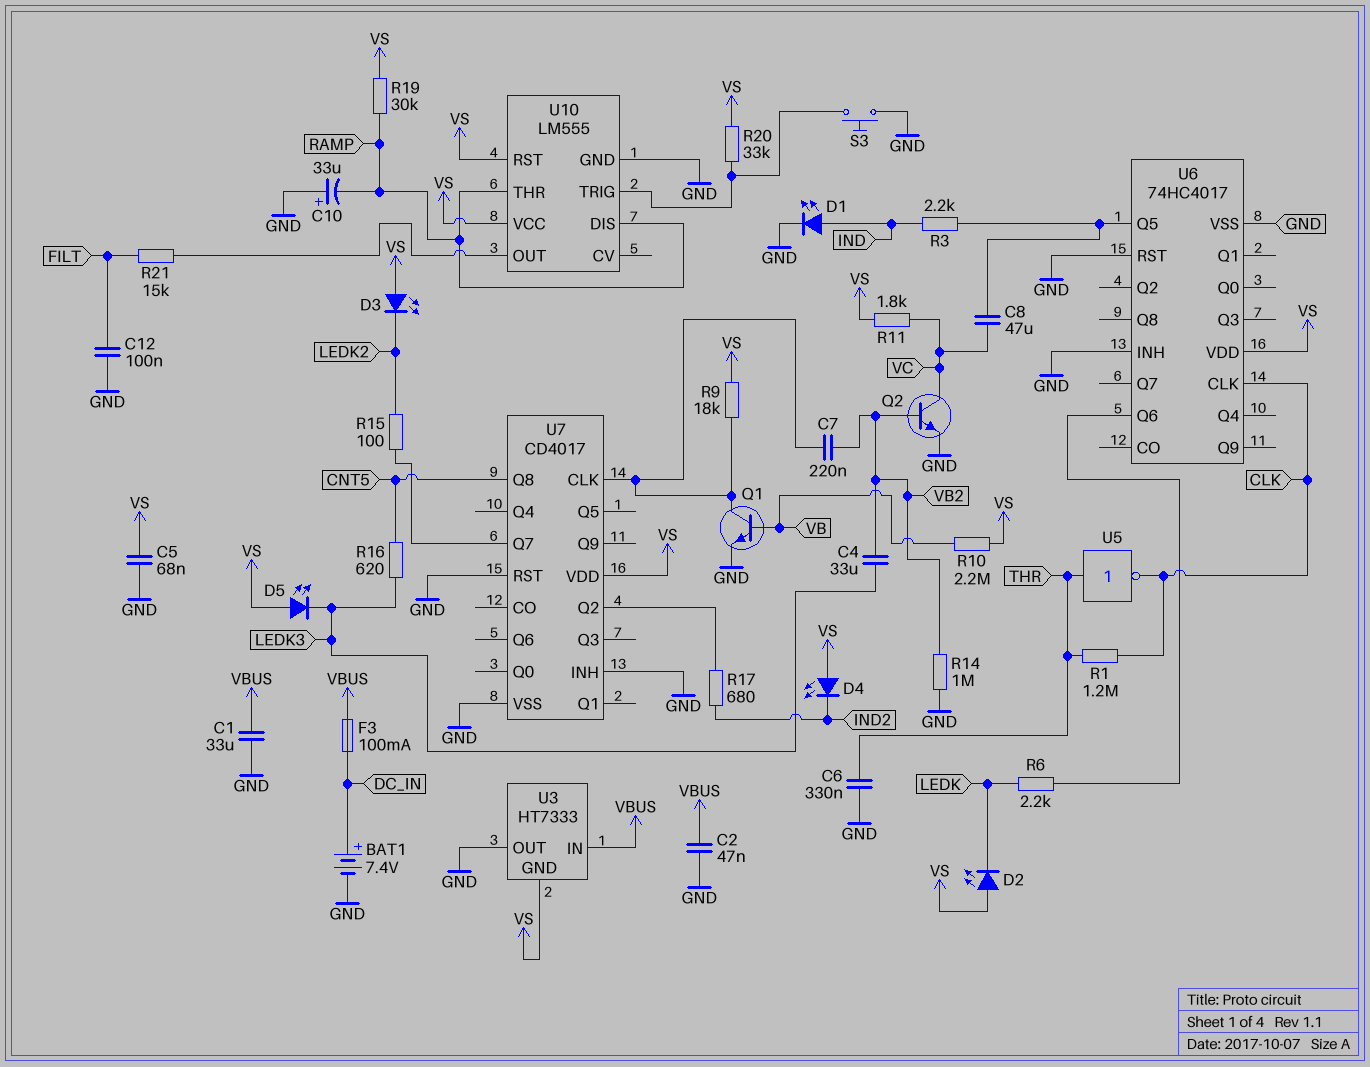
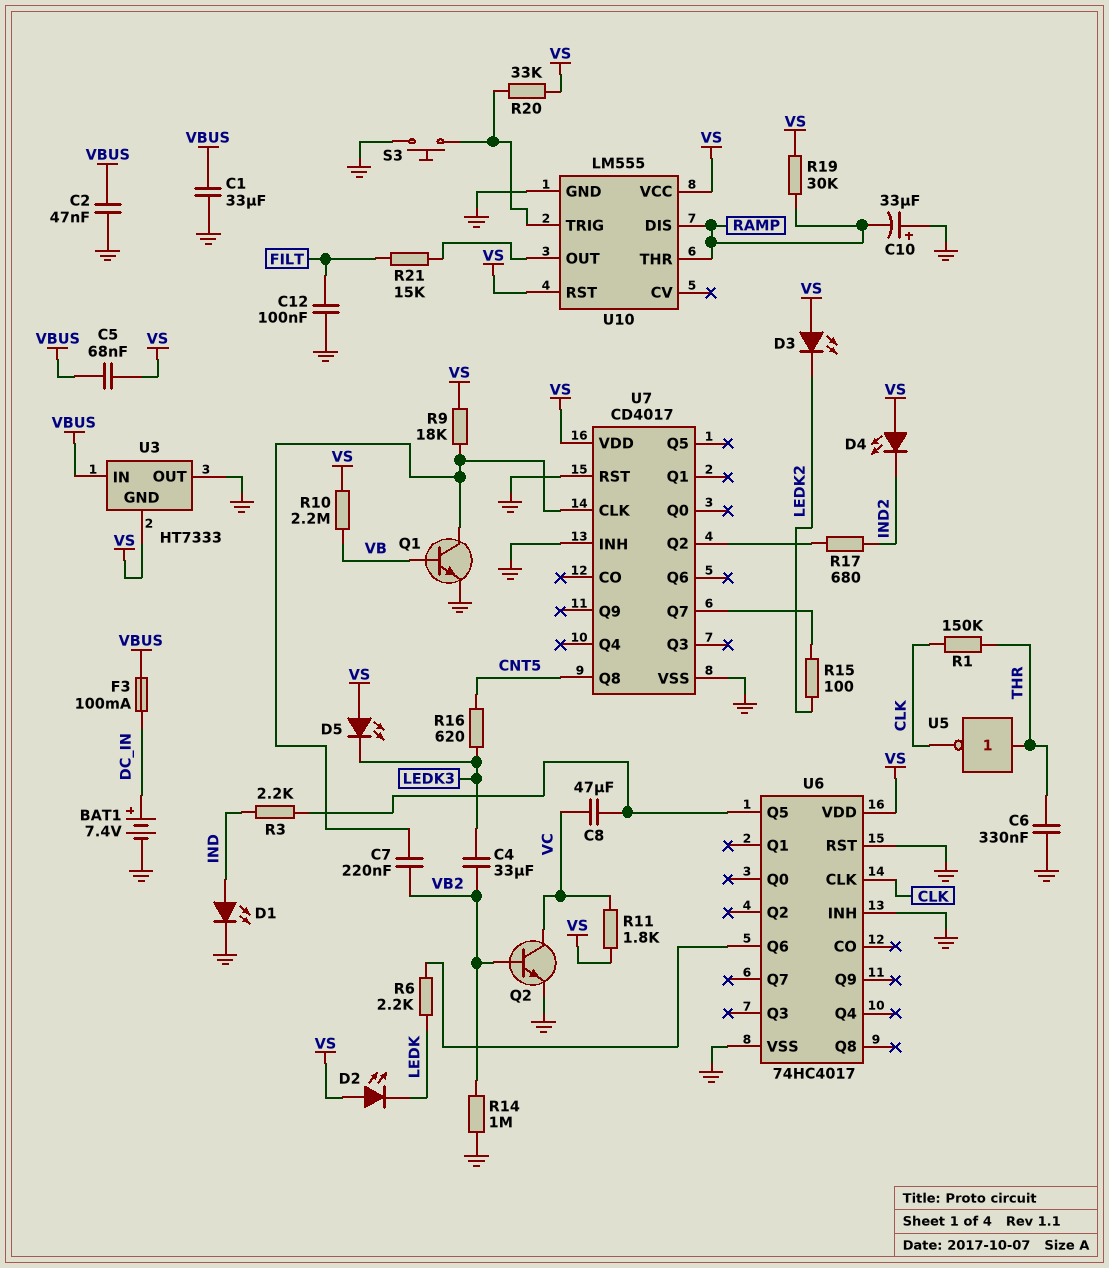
C5: 68nF (GND, VS) -> 68nF (VBUS, VS)
R1: 1.2M (CLK, THR) -> 150k (CLK, THR)

